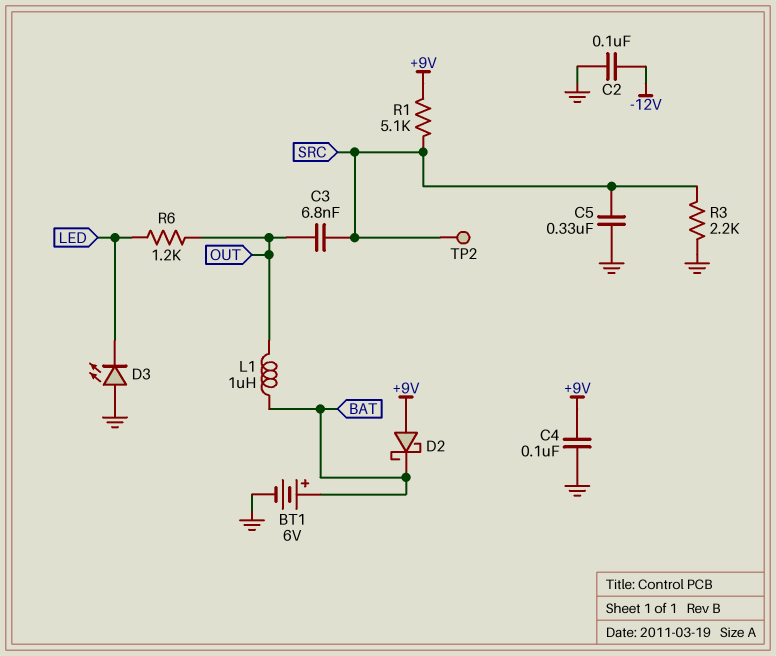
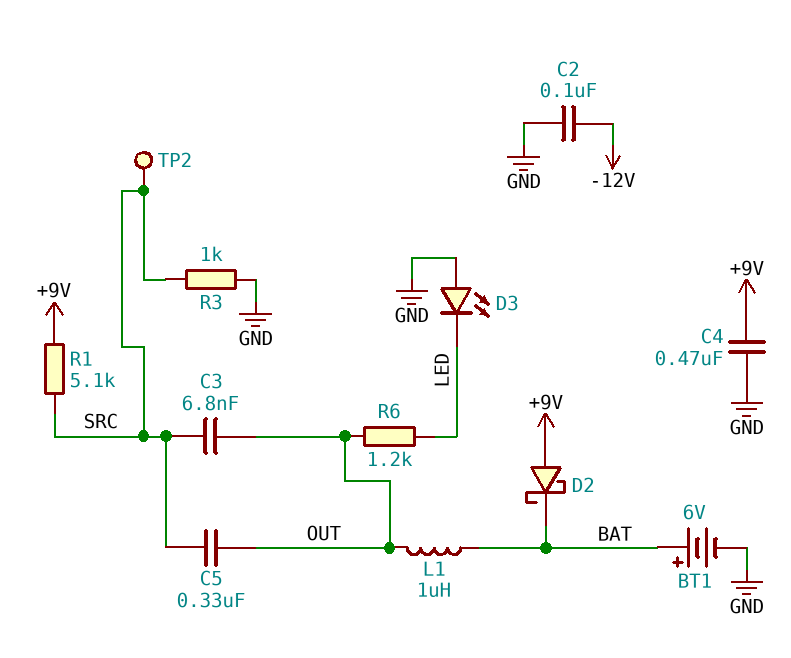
C4: 100nF (+9V, GND) -> 470nF (+9V, GND)
C5: 330nF (GND, SRC) -> 330nF (OUT, SRC)
R3: 2.2k (GND, SRC) -> 1k (GND, SRC)

